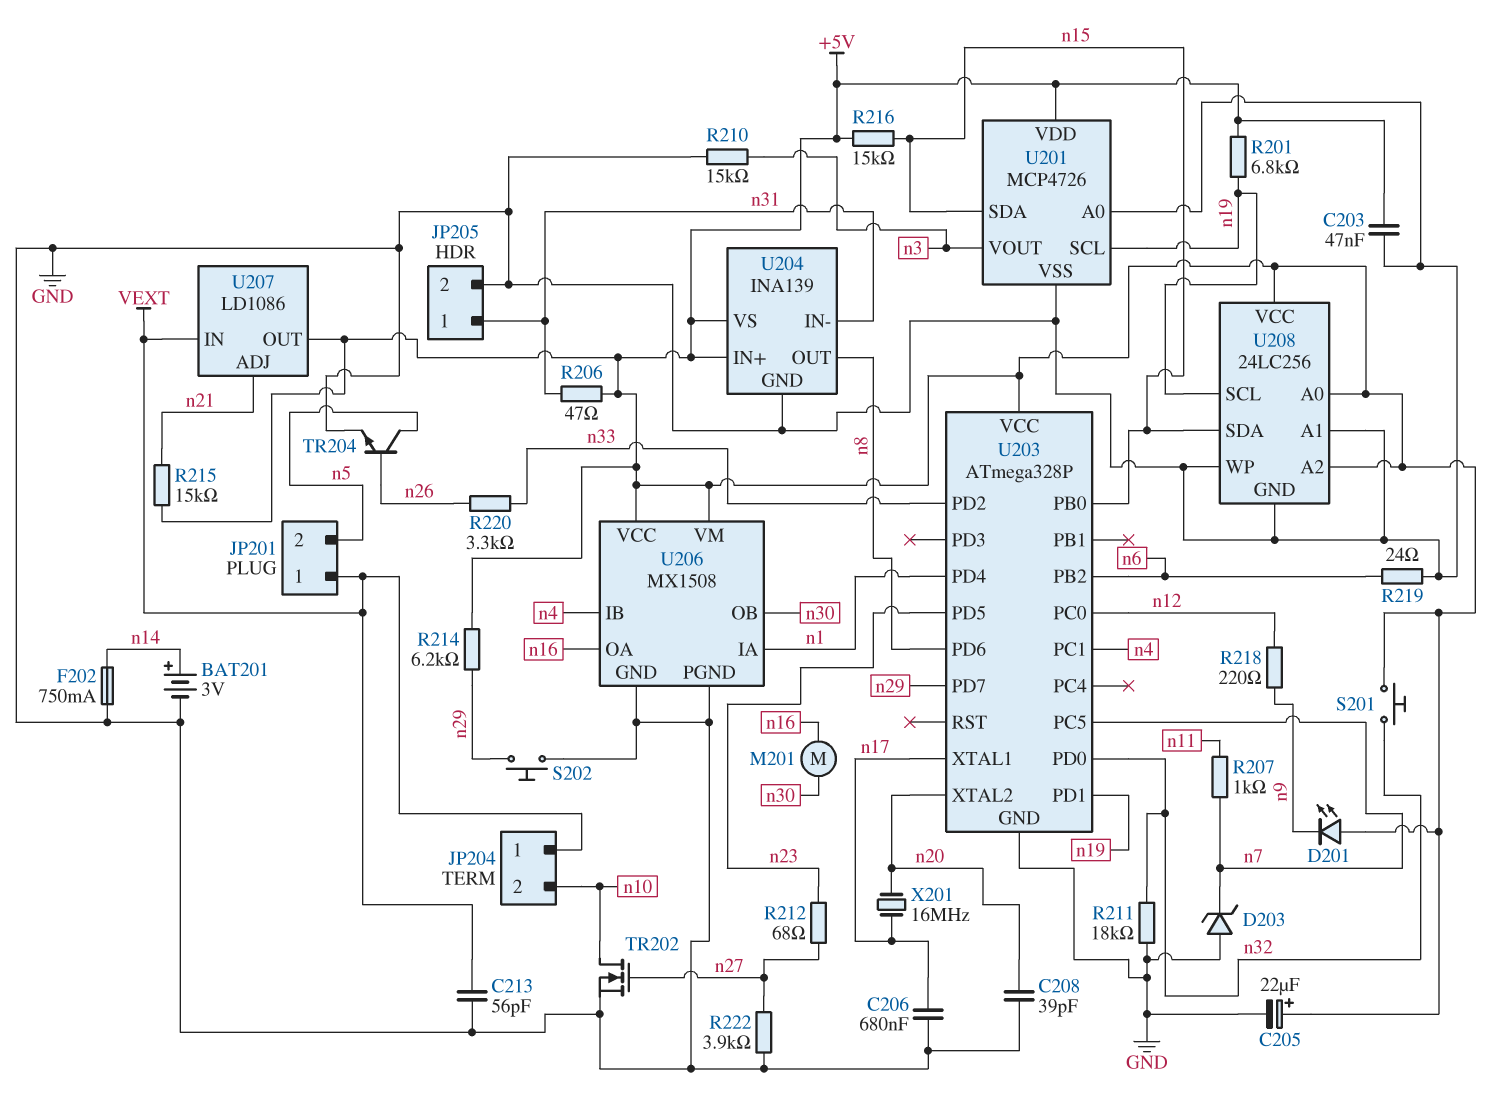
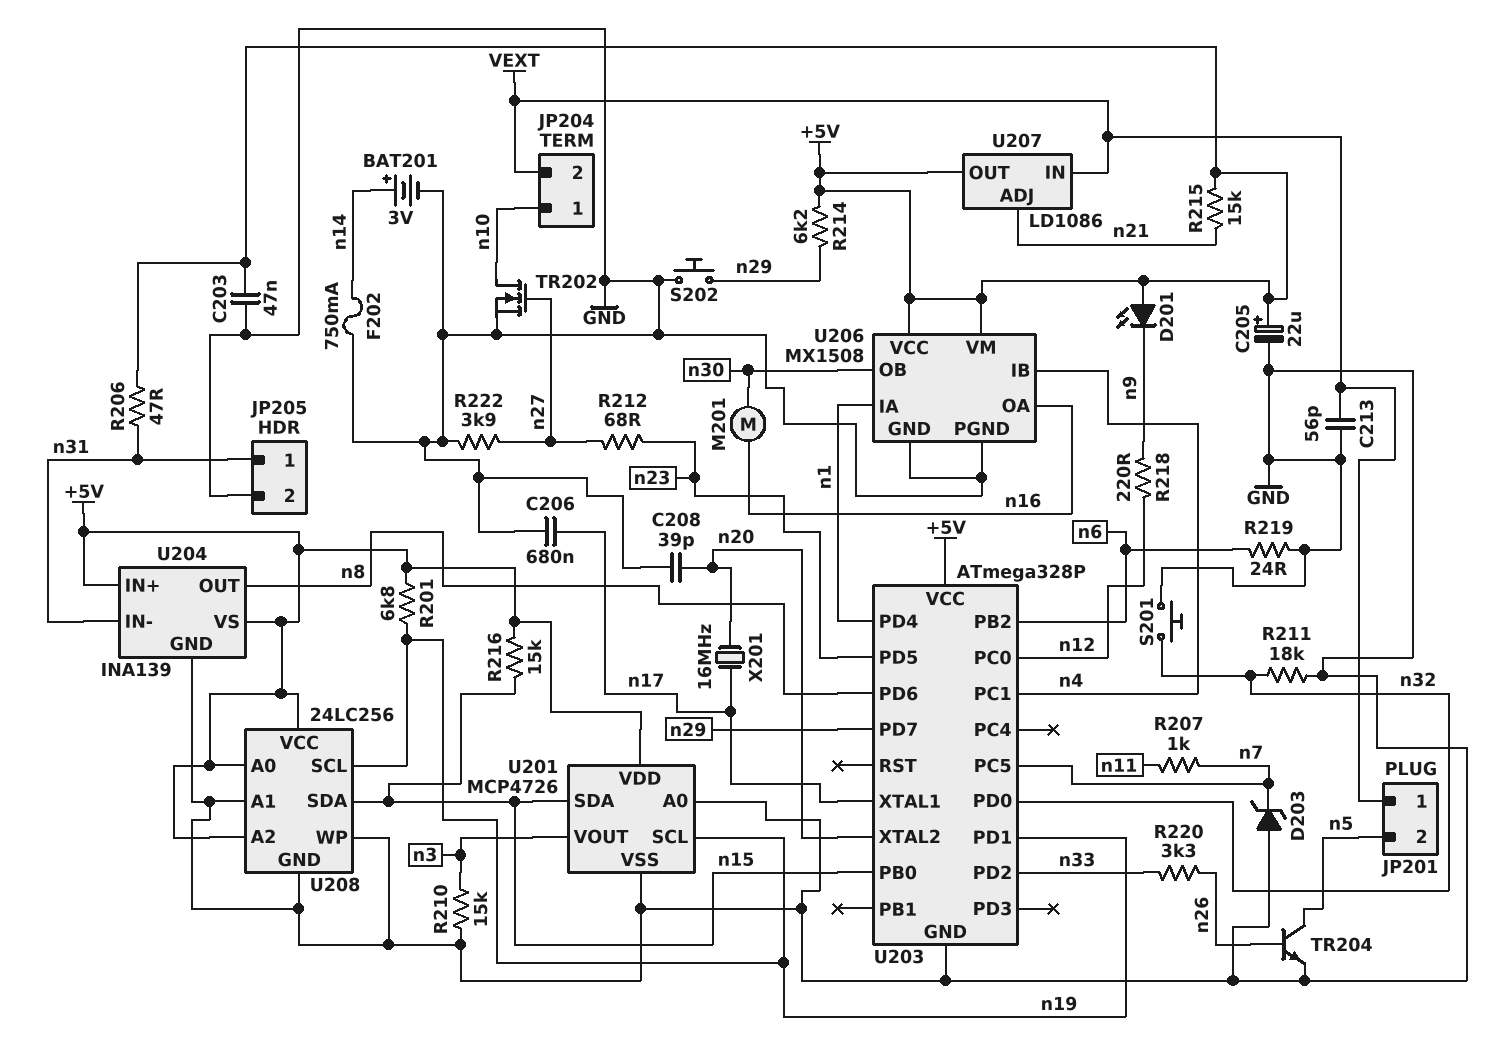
JP204 pin 1: VEXT -> n10
JP204 pin 2: n10 -> VEXT
S201: button (+5V, n32) -> button (GND, n32)

